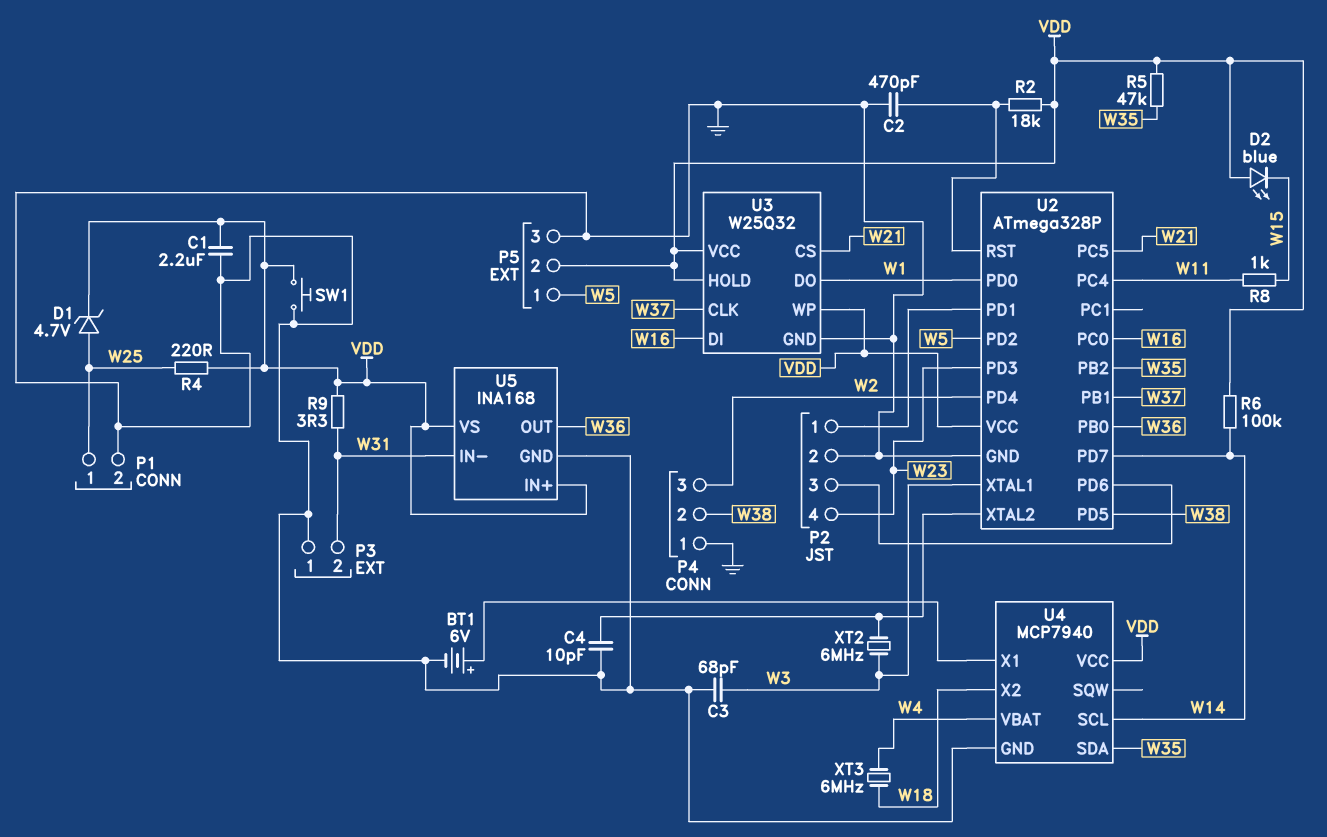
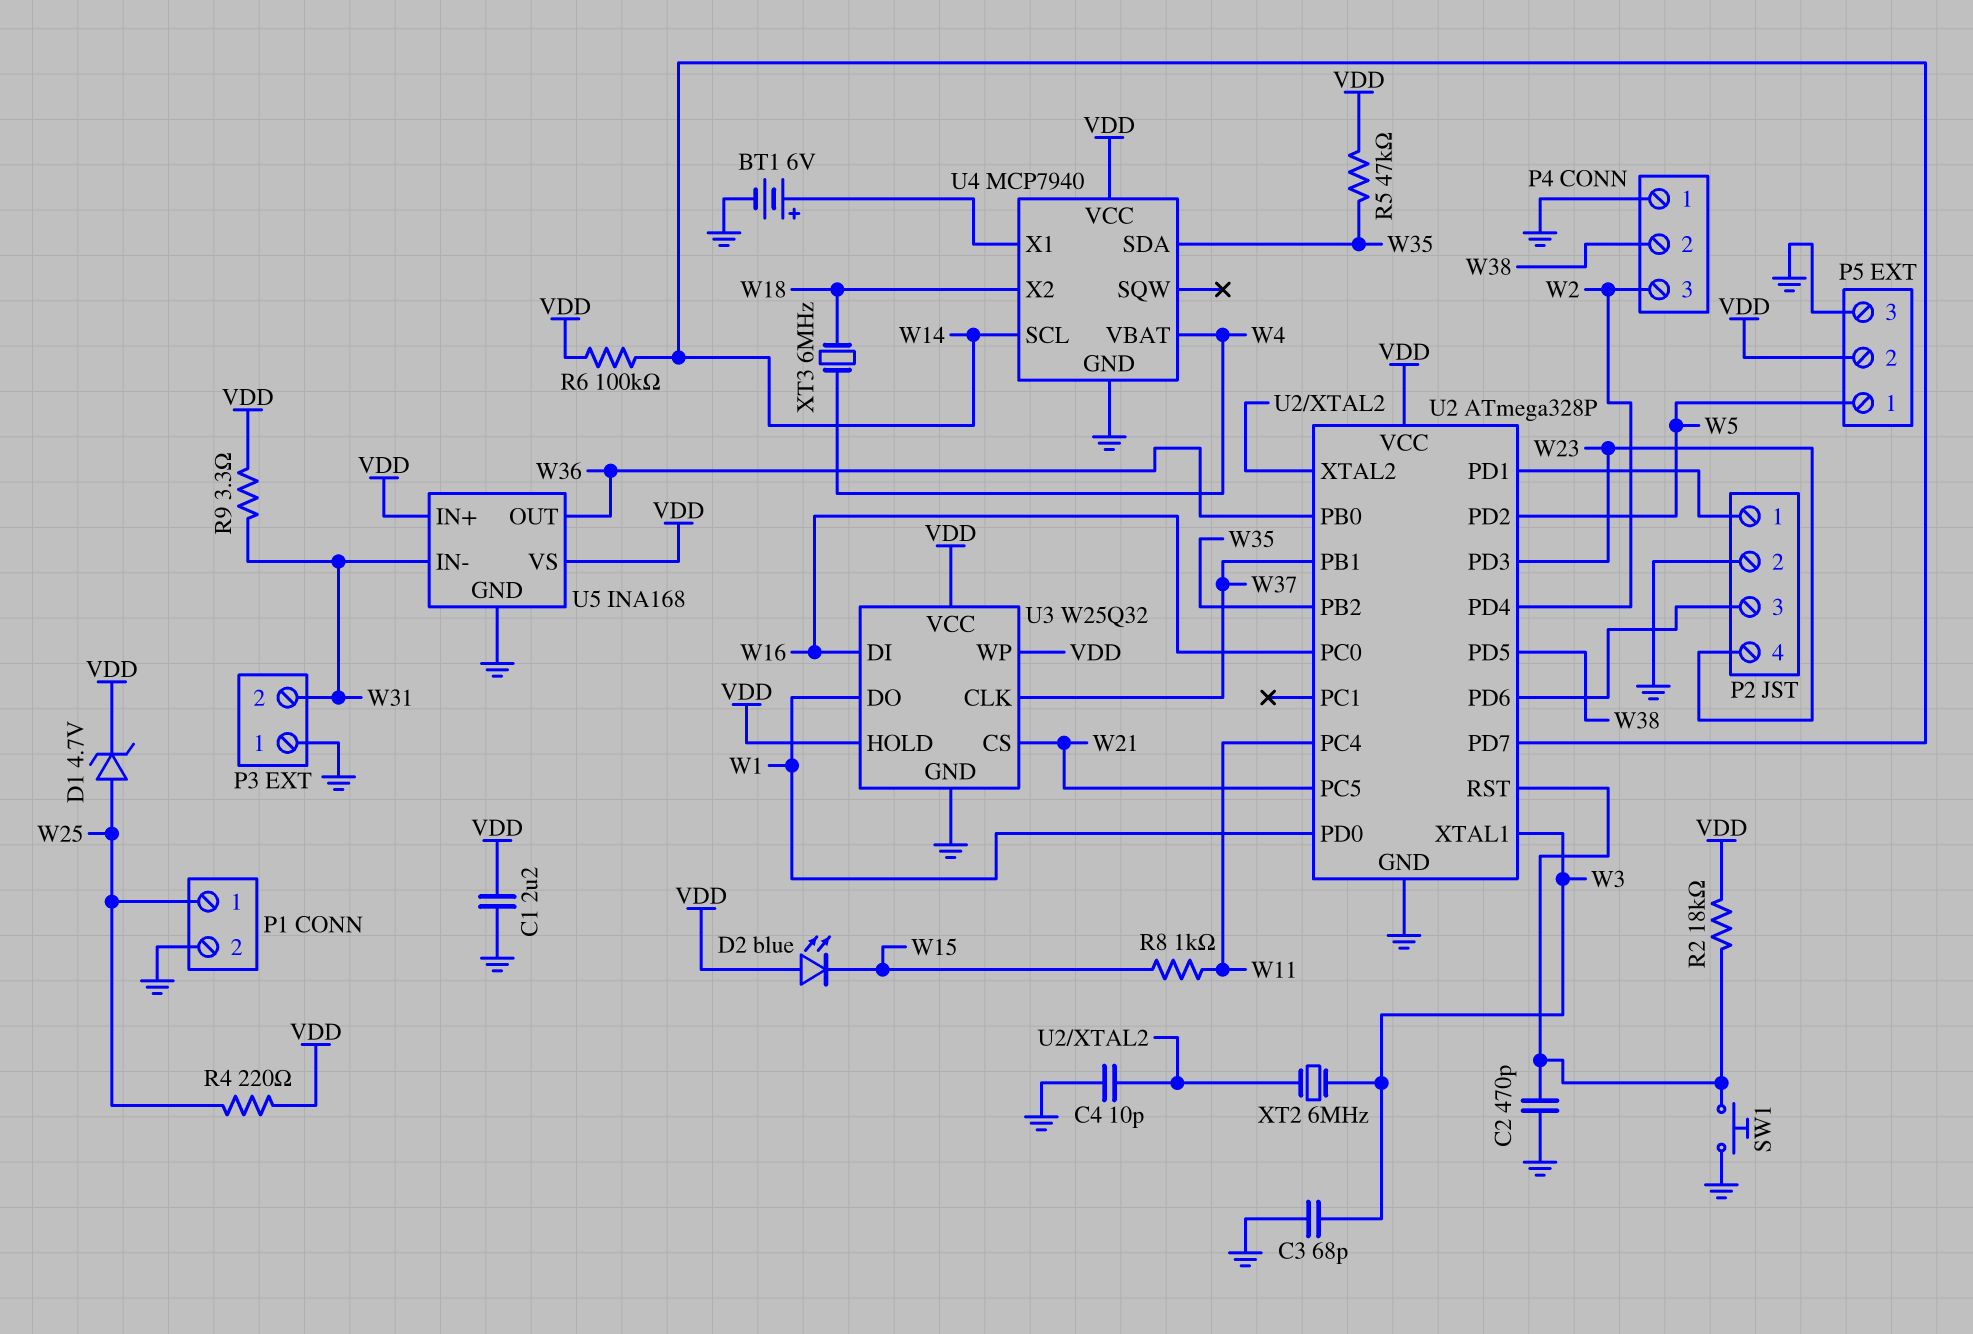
SW1: button (GND, VDD) -> button (GND, U2/RST)

